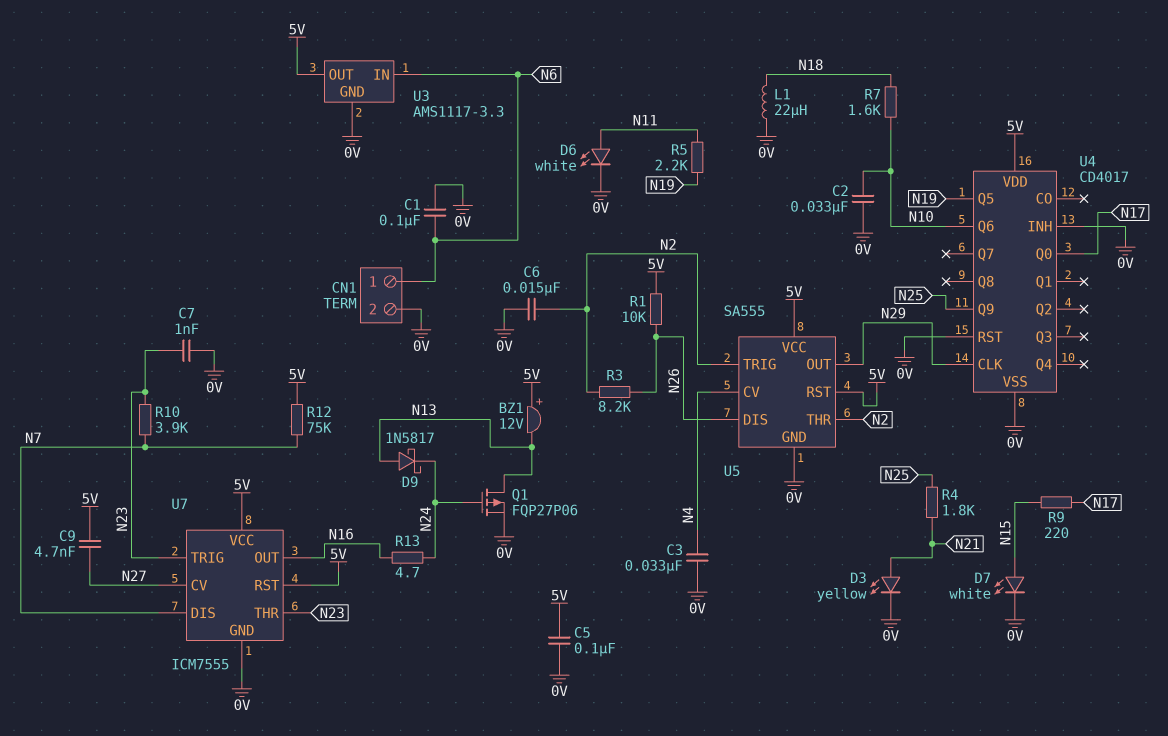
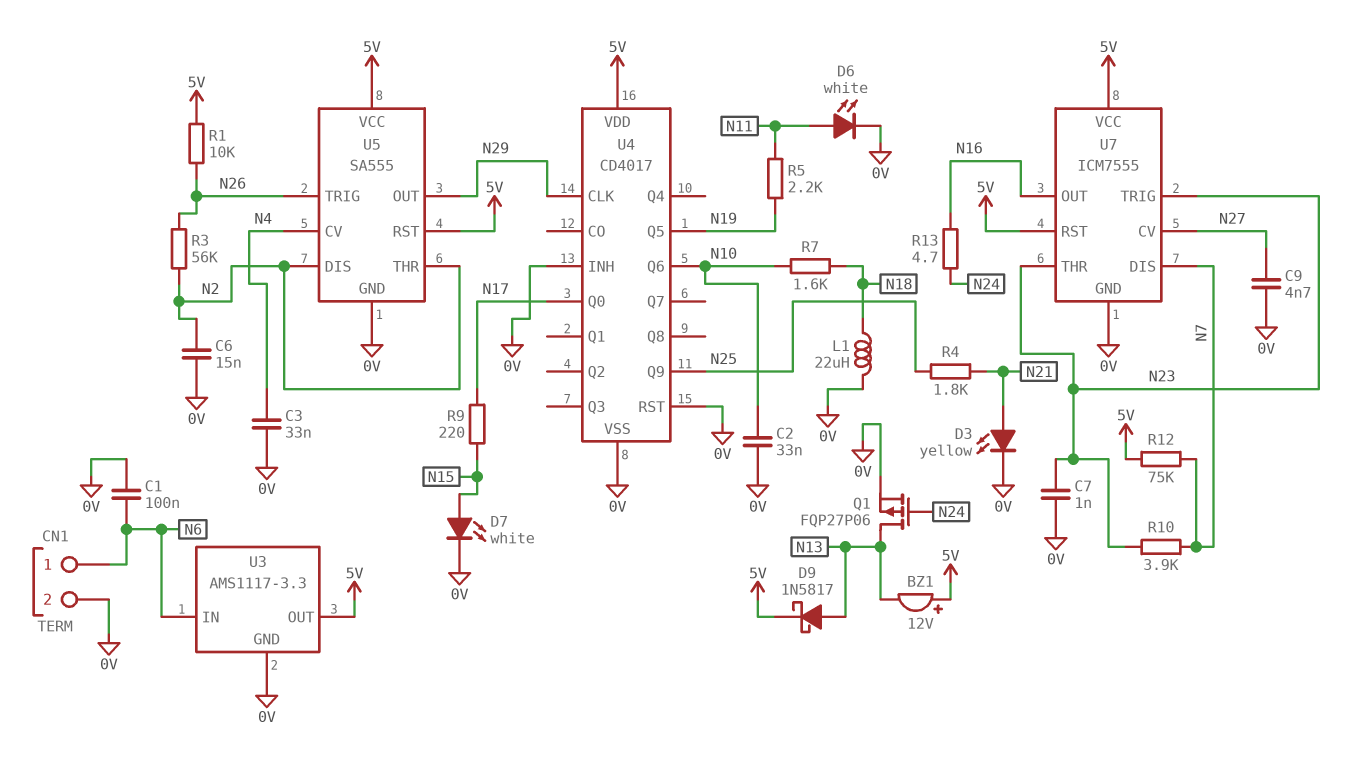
C5: 100nF (0V, 5V) -> none
C9: 4.7nF (5V, N27) -> 4.7nF (0V, N27)
D9: schottky 1N5817 (A N13, K N24) -> schottky 1N5817 (A N13, K 5V)
R3: 8.2k (N2, N26) -> 56k (N2, N26)
U5 pin DIS: N26 -> N2
U5 pin TRIG: N2 -> N26

